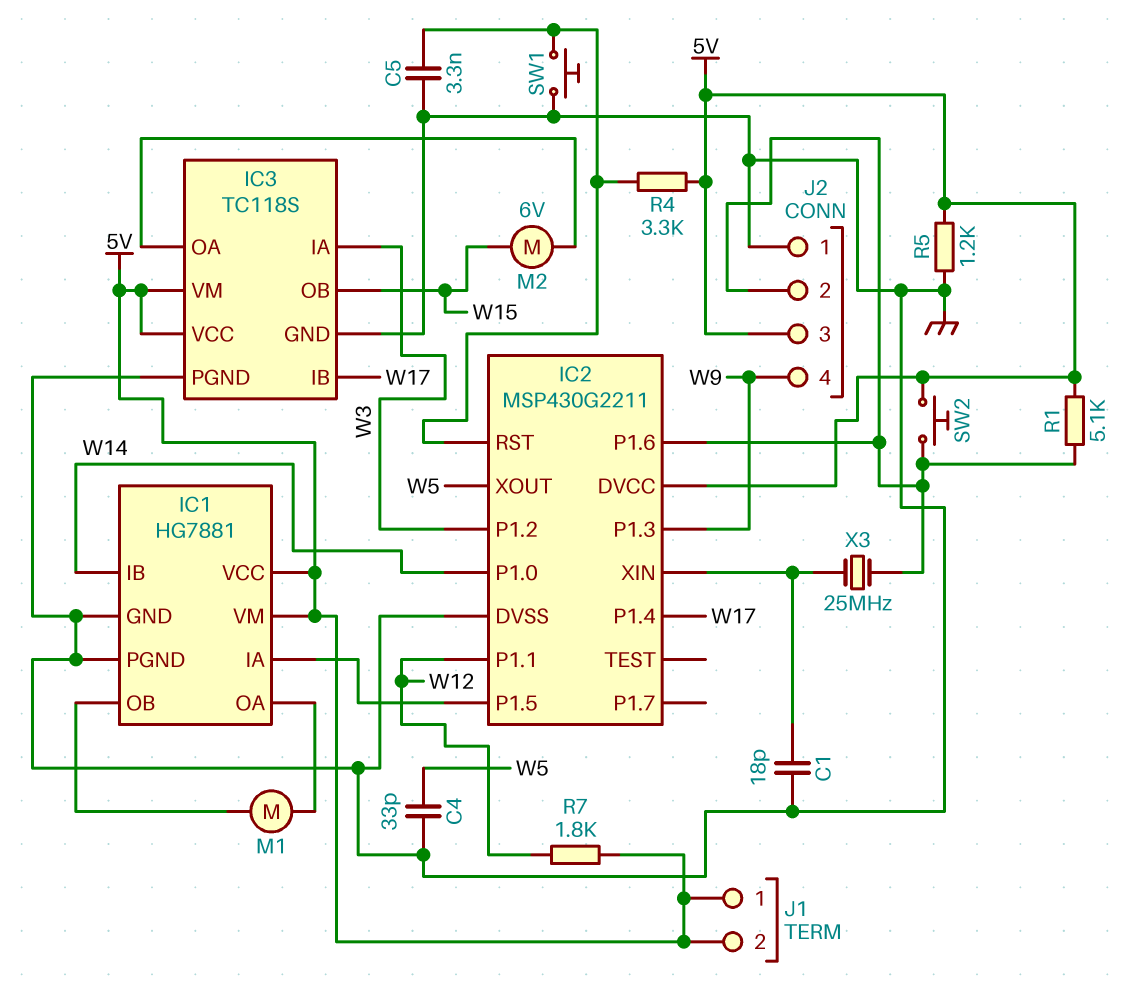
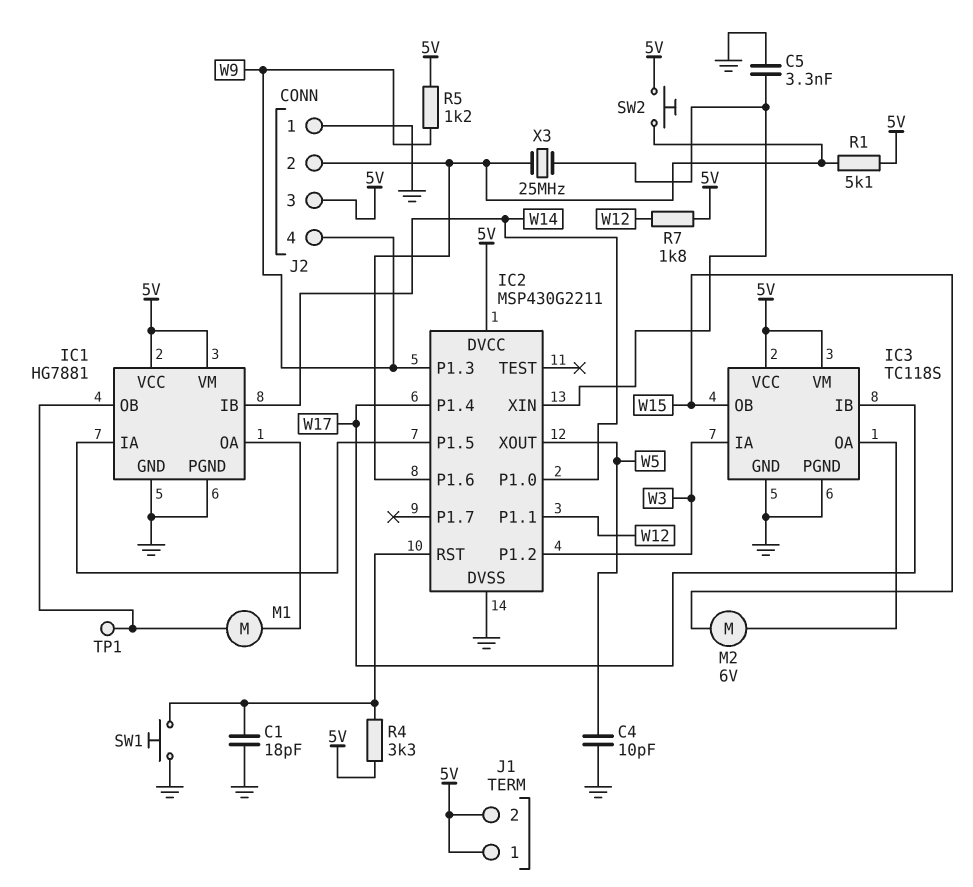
C1: 18pF (GND, IC2/XIN) -> 18pF (GND, IC2/RST)
C4: 33pF (GND, W5) -> 10pF (GND, W5)
C5: 3.3nF (GND, IC2/RST) -> 3.3nF (GND, IC2/XIN)
R5: 1.2k (5V, GND) -> 1.2k (5V, W9)
TP1: none -> test point (IC1/OB)

